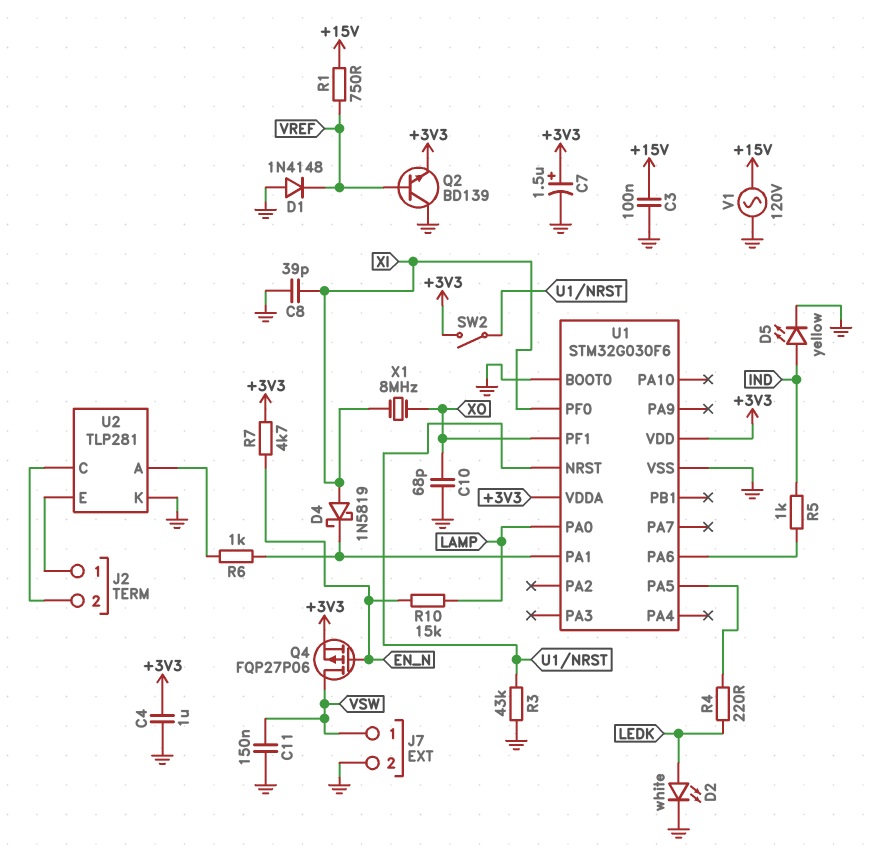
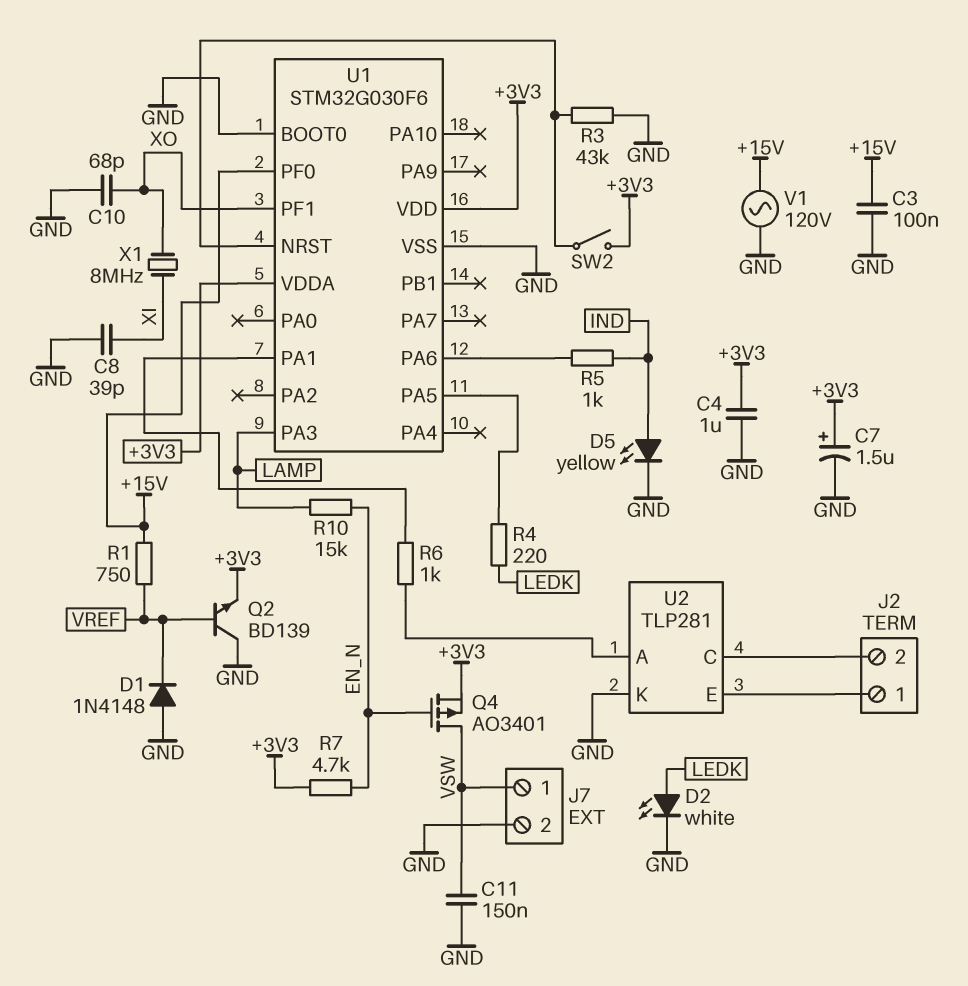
D4: schottky 1N5819 (A XI, K U1/PA1) -> none
Q4: PMOS FQP27P06 (G EN_N, D VSW, S +3V3) -> PMOS AO3401 (G EN_N, D VSW, S +3V3)
U1 pin PA0: LAMP -> none
U1 pin PA3: none -> LAMP
U1 pin PF0: XI -> +15V

